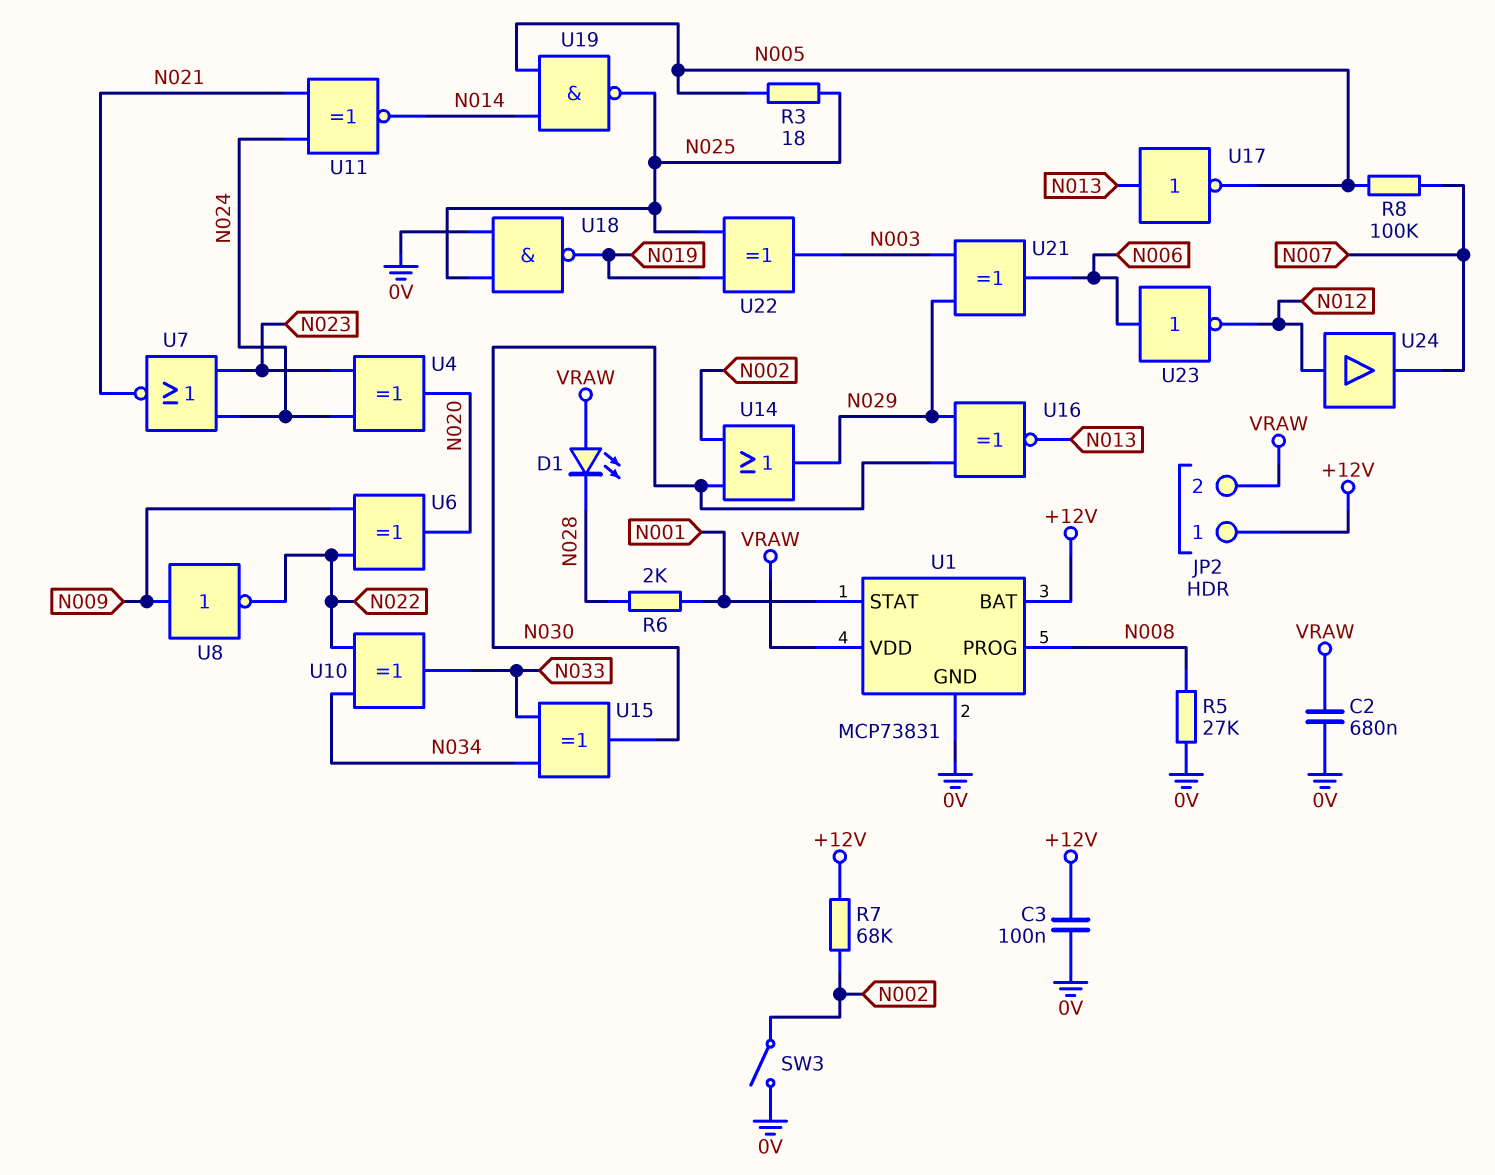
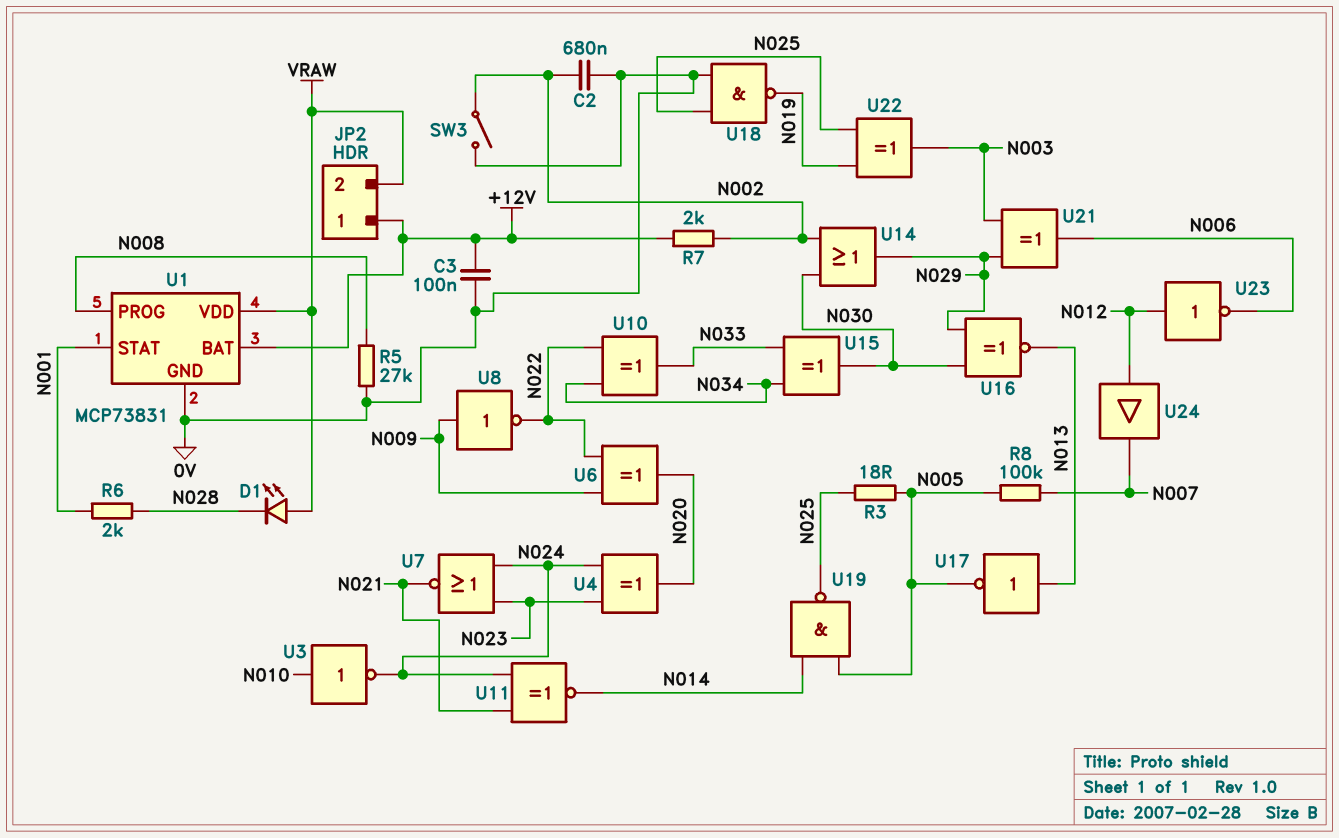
C2: 680nF (0V, VRAW) -> 680nF (0V, N002)
R7: 68k (+12V, N002) -> 2k (+12V, N002)
U3: none -> NOT (in N010, out N024)
U23: NOT (in N006, out N012) -> NOT (in N012, out N006)

